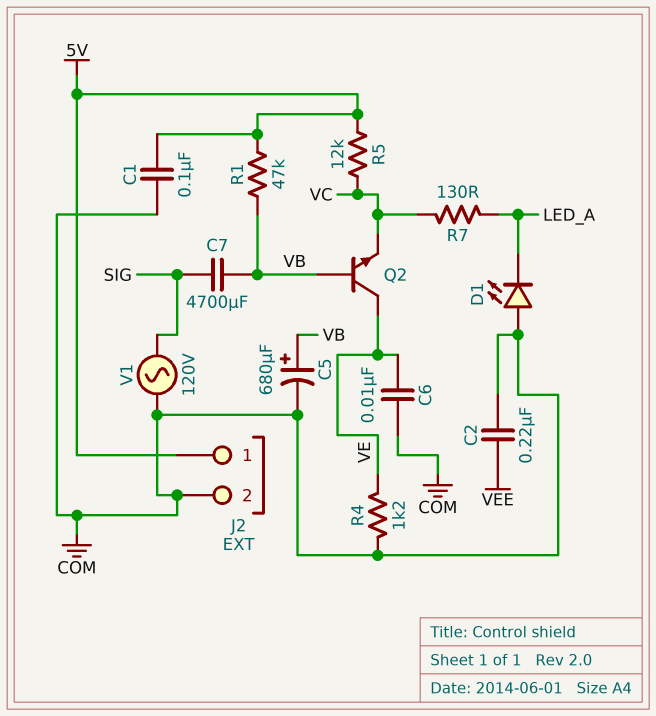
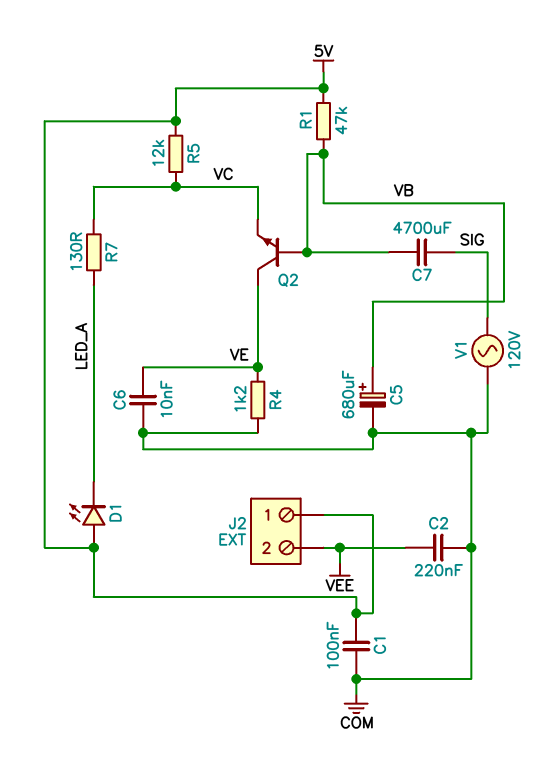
D1: LED (A COM, K LED_A) -> LED (A 5V, K LED_A)
J2 pin 2: COM -> VEE

